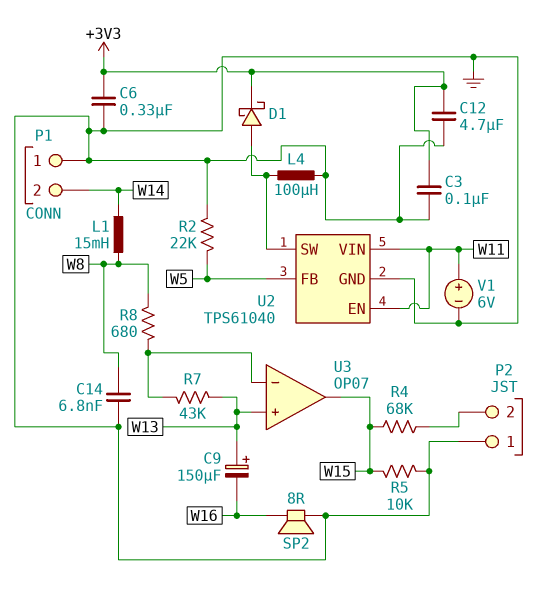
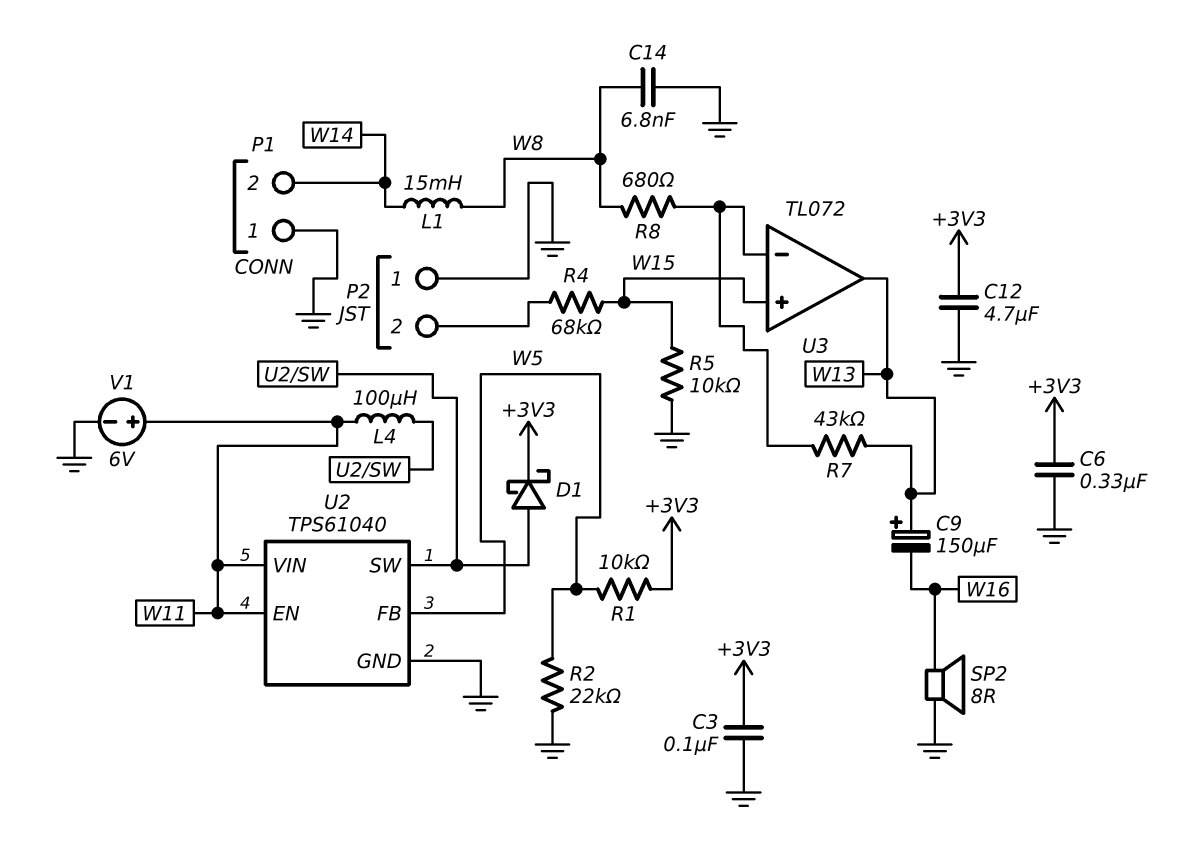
L4: 100uH (GND, U2/SW) -> 100uH (U2/SW, W11)
R1: none -> 10k (+3V3, W5)
U3: OP07 -> TL072
U3 pin in+: W13 -> W15
U3 pin out: W15 -> W13

